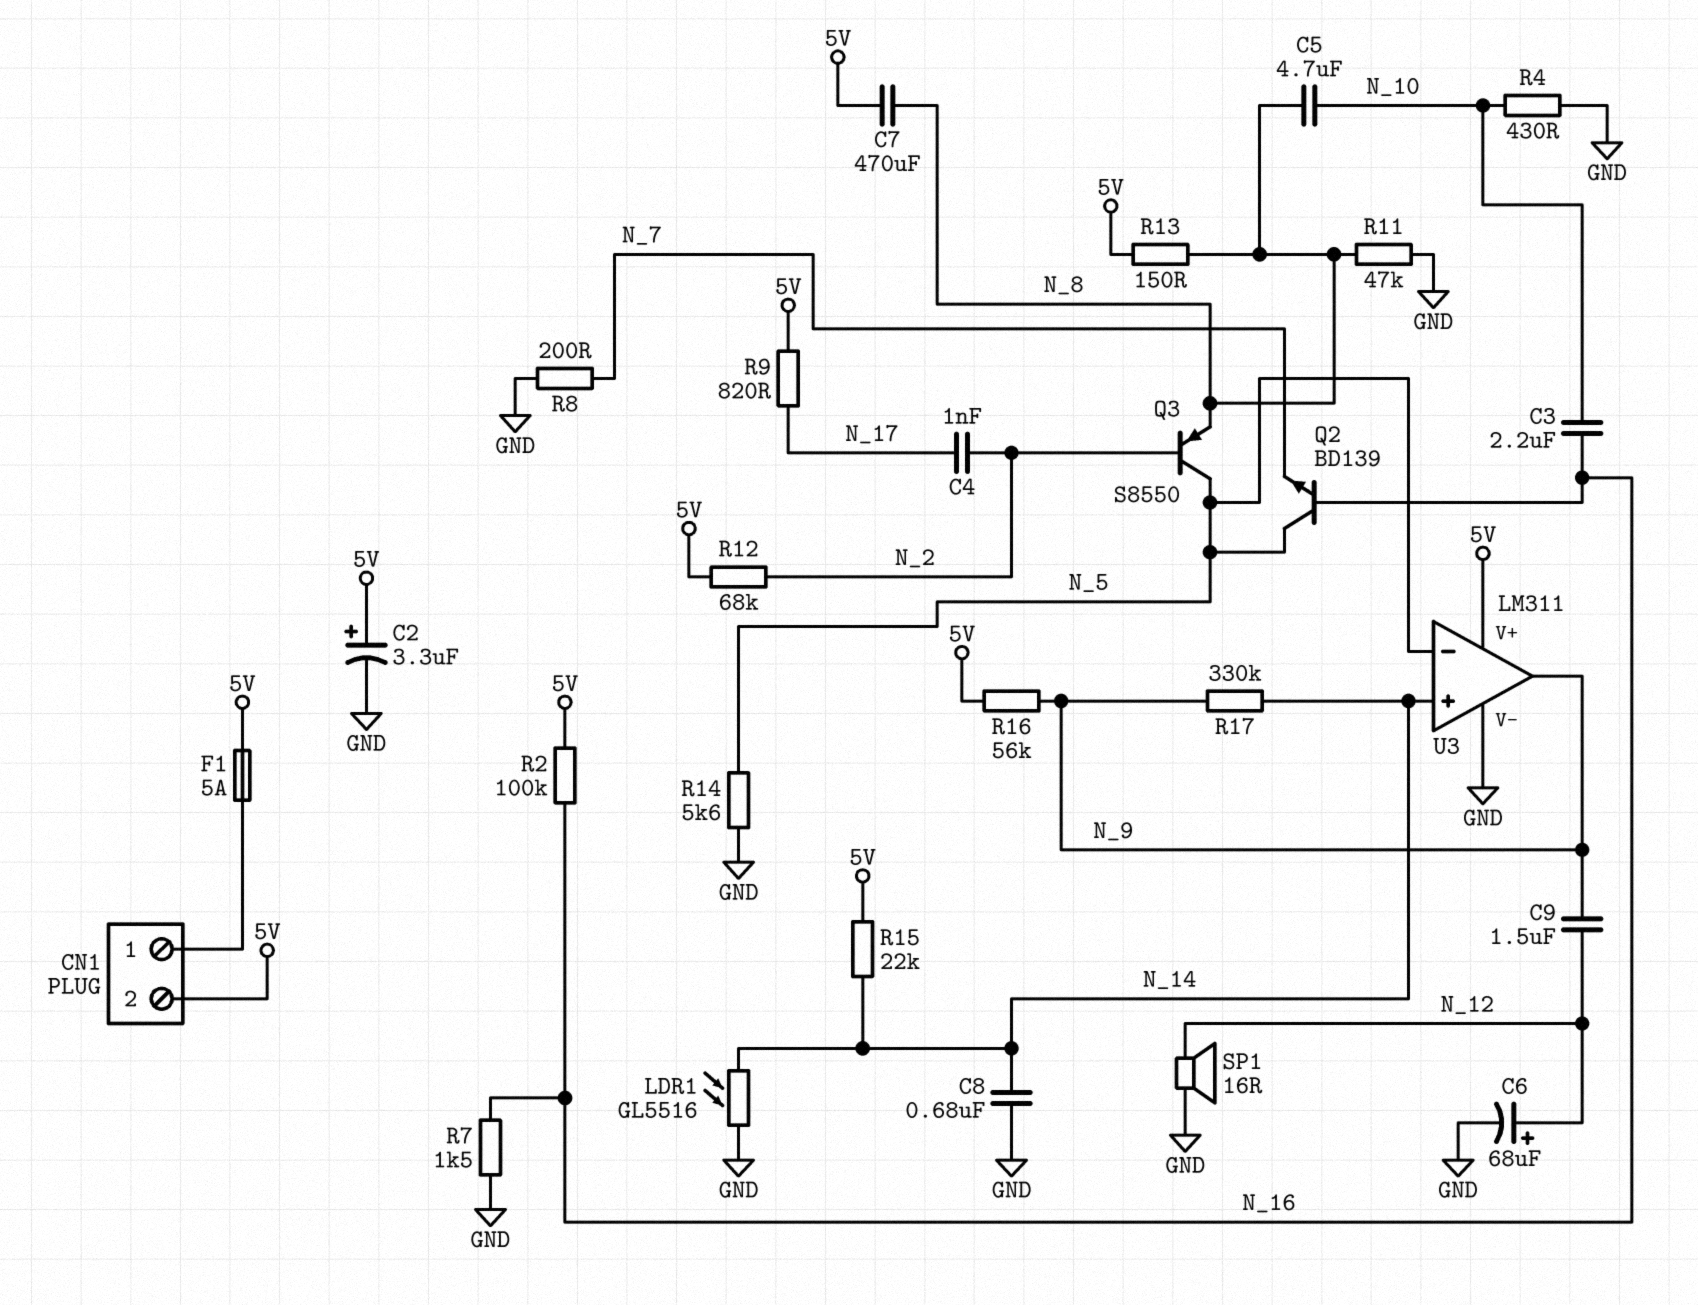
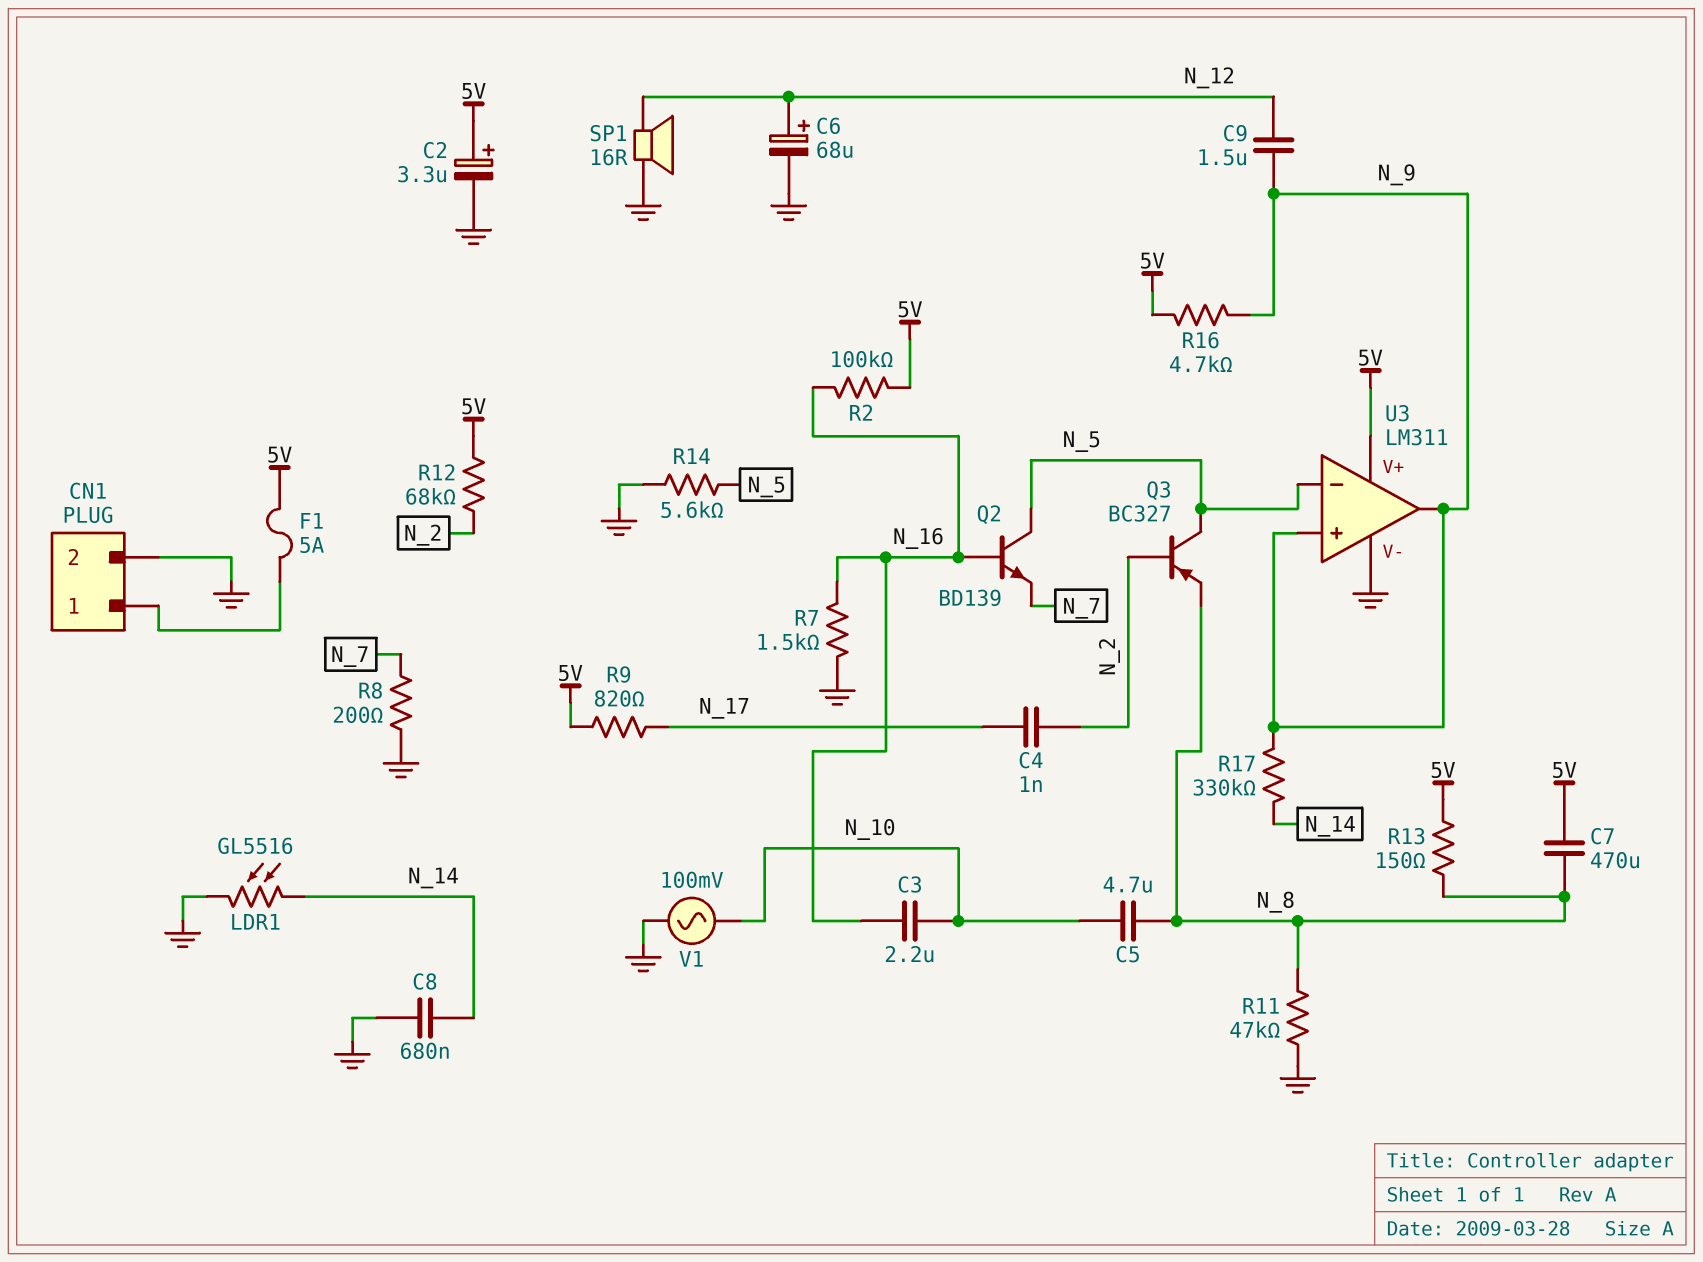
CN1 pin 2: 5V -> GND
Q3: PNP S8550 (B N_2, C N_5, E N_8) -> PNP BC327 (B N_2, C N_5, E N_8)
R4: 430 (GND, N_10) -> none
R15: 22k (5V, N_14) -> none
R16: 56k (5V, N_9) -> 4.7k (5V, N_9)
U3 pin in+: N_14 -> N_9
V1: none -> AC 100mV (GND, N_10)

